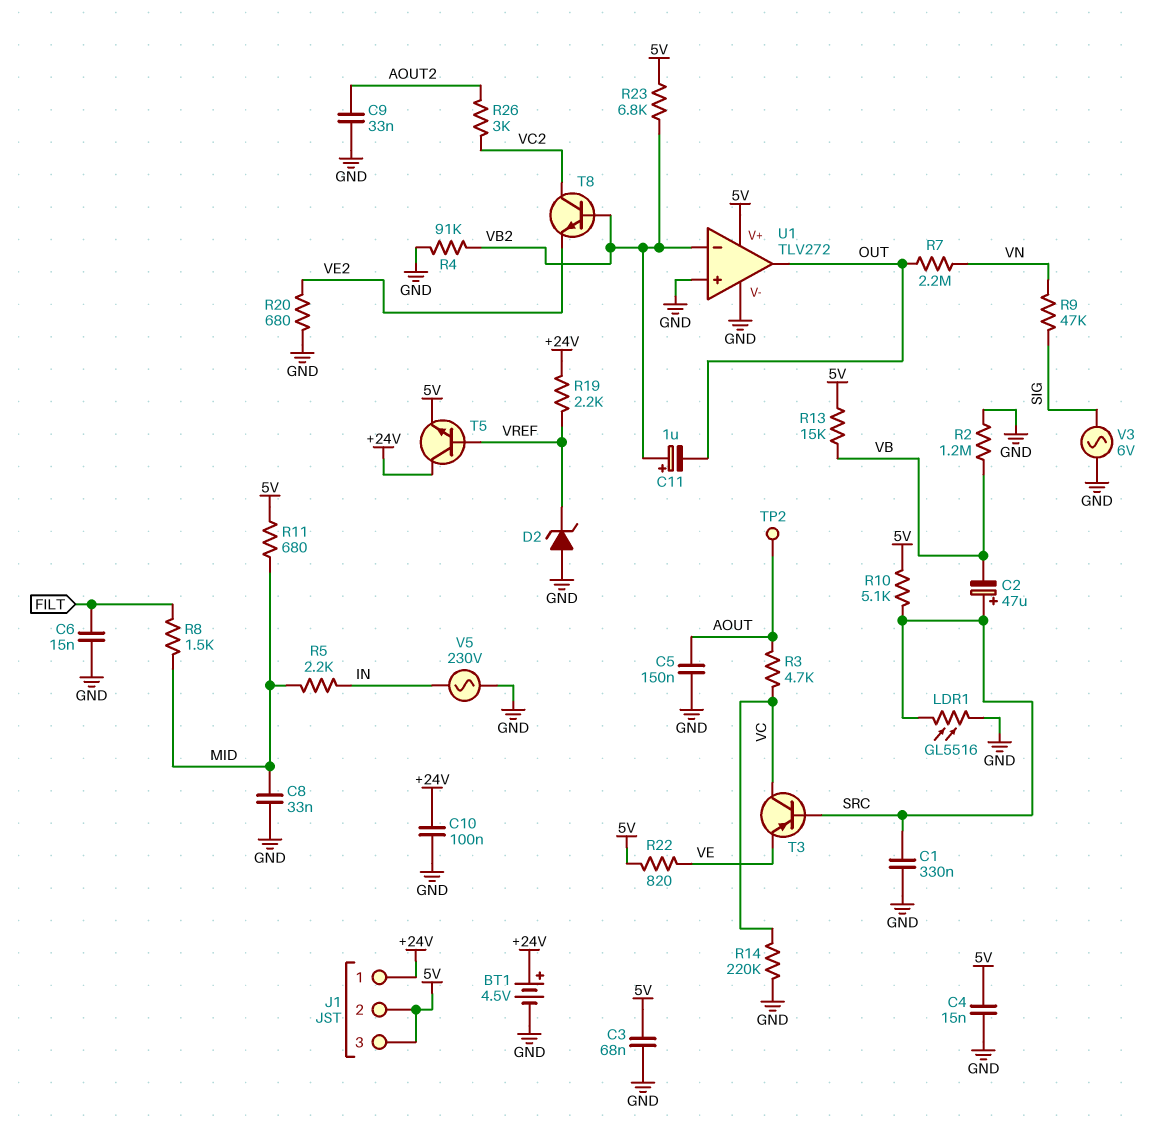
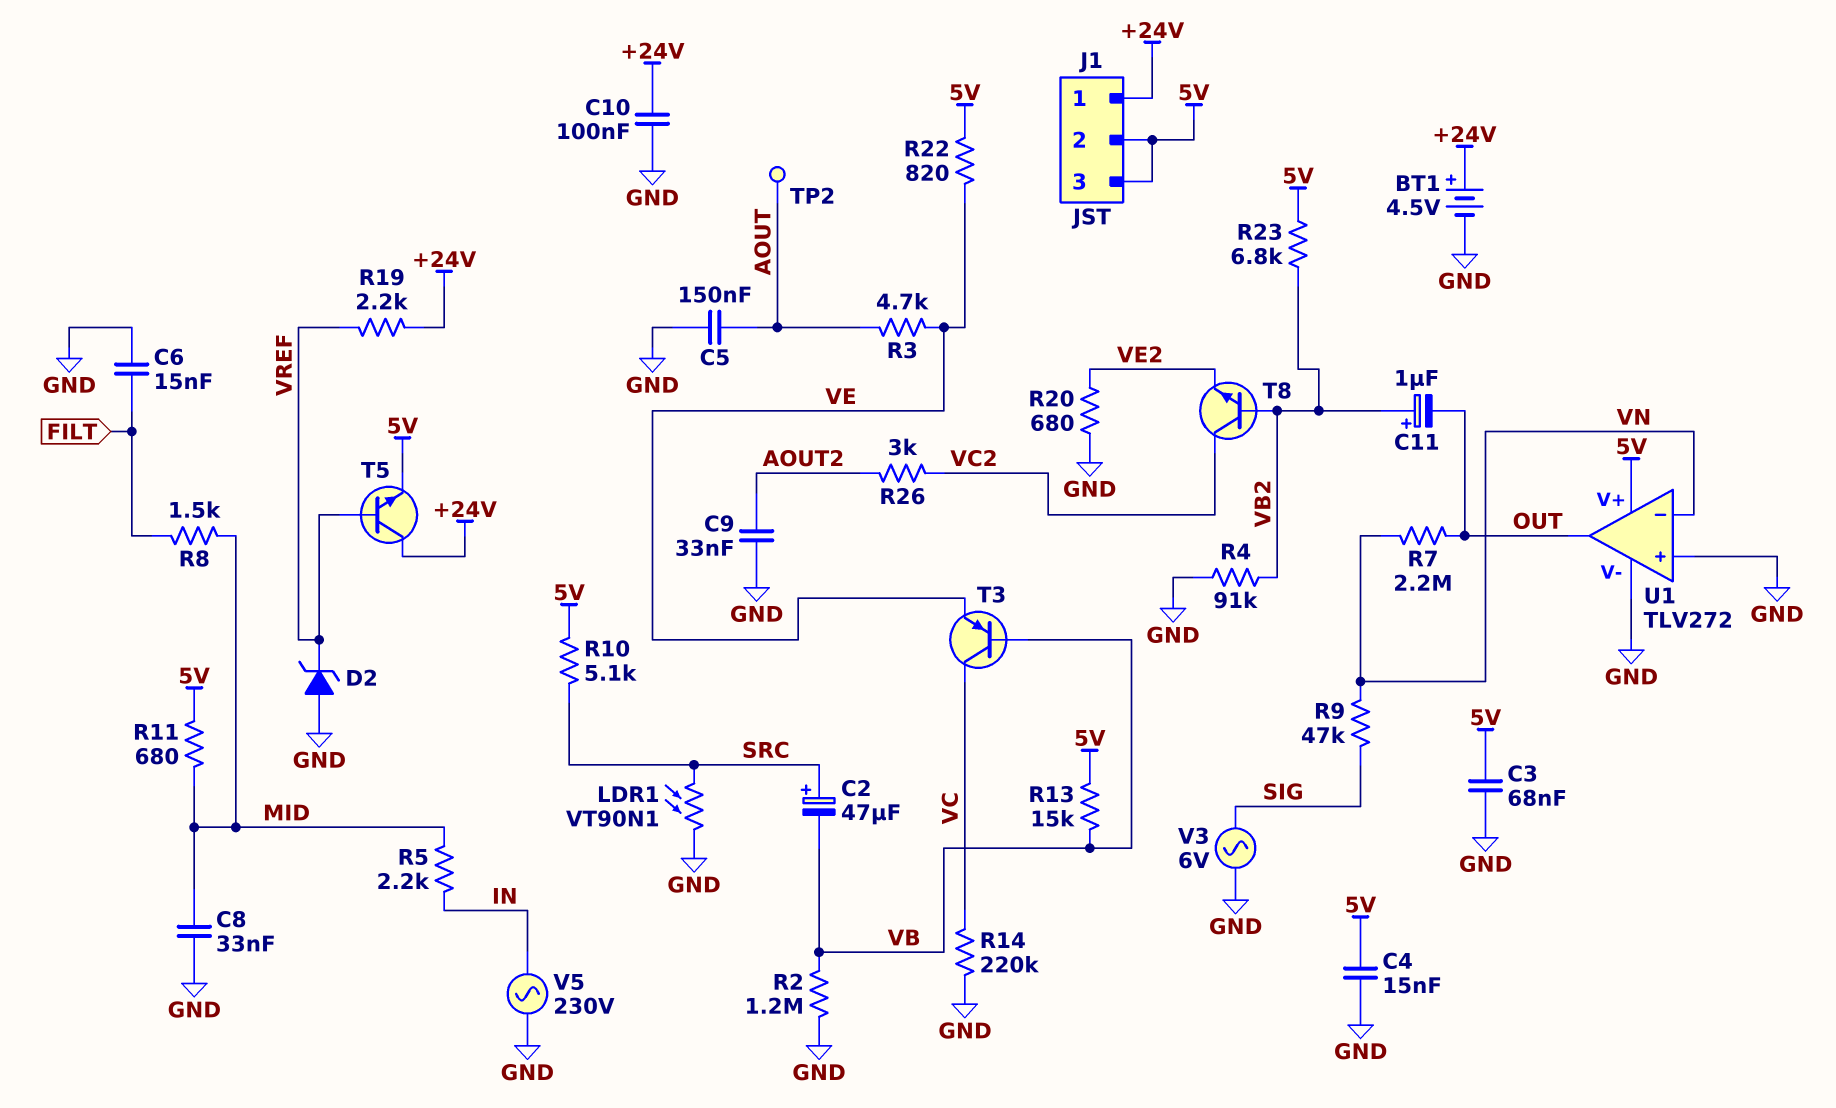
C1: 330nF (GND, SRC) -> none
LDR1: GL5516 (GND, SRC) -> VT90N1 (GND, SRC)
R3: 4.7k (AOUT, VC) -> 4.7k (AOUT, VE)
T3: PNP (B SRC, C VC, E VE) -> PNP (B VB, C VC, E VE)
U1 pin in-: VB2 -> VN

